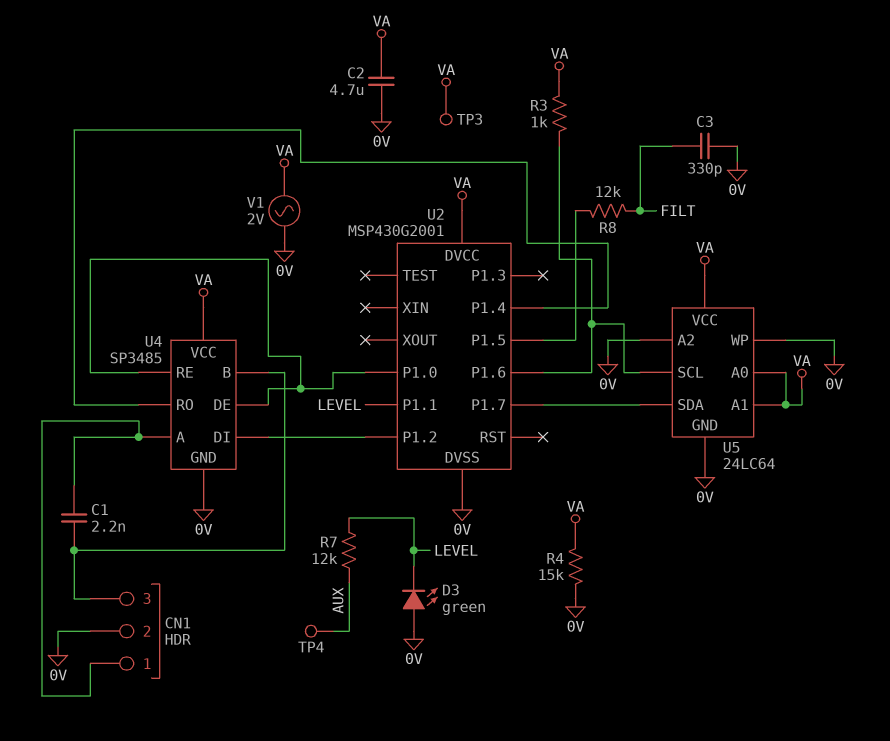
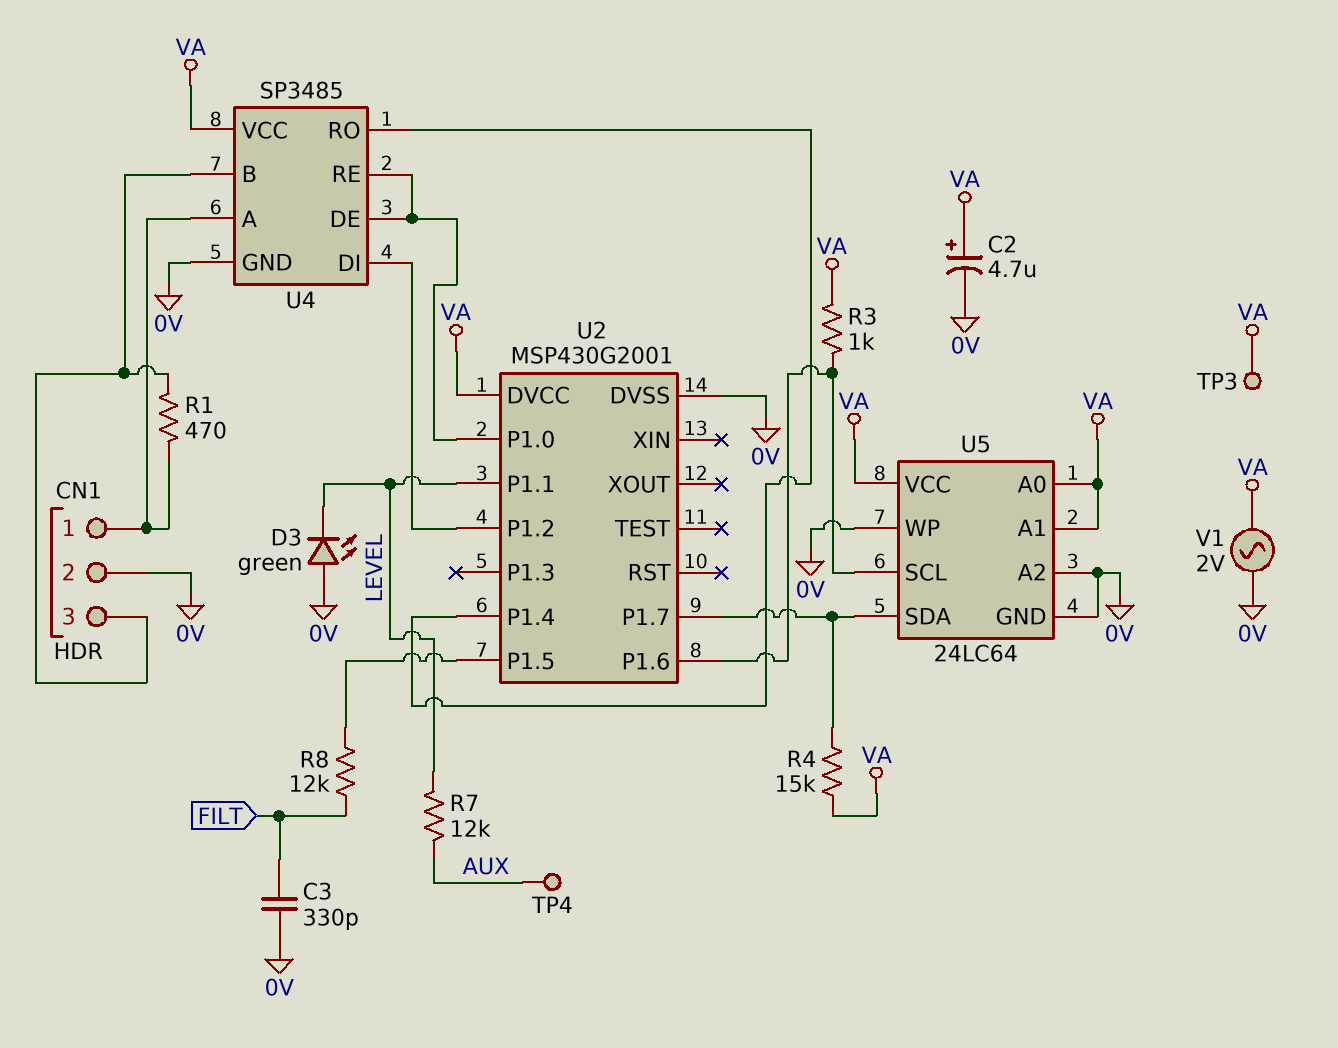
C1: 2.2nF (CN1/1, CN1/3) -> none
C2: 4.7uF (0V, VA) -> 4.7uF (plus VA, minus 0V)
R1: none -> 470 (CN1/1, CN1/3)
R4: 15k (0V, VA) -> 15k (U2/P1.7, VA)

